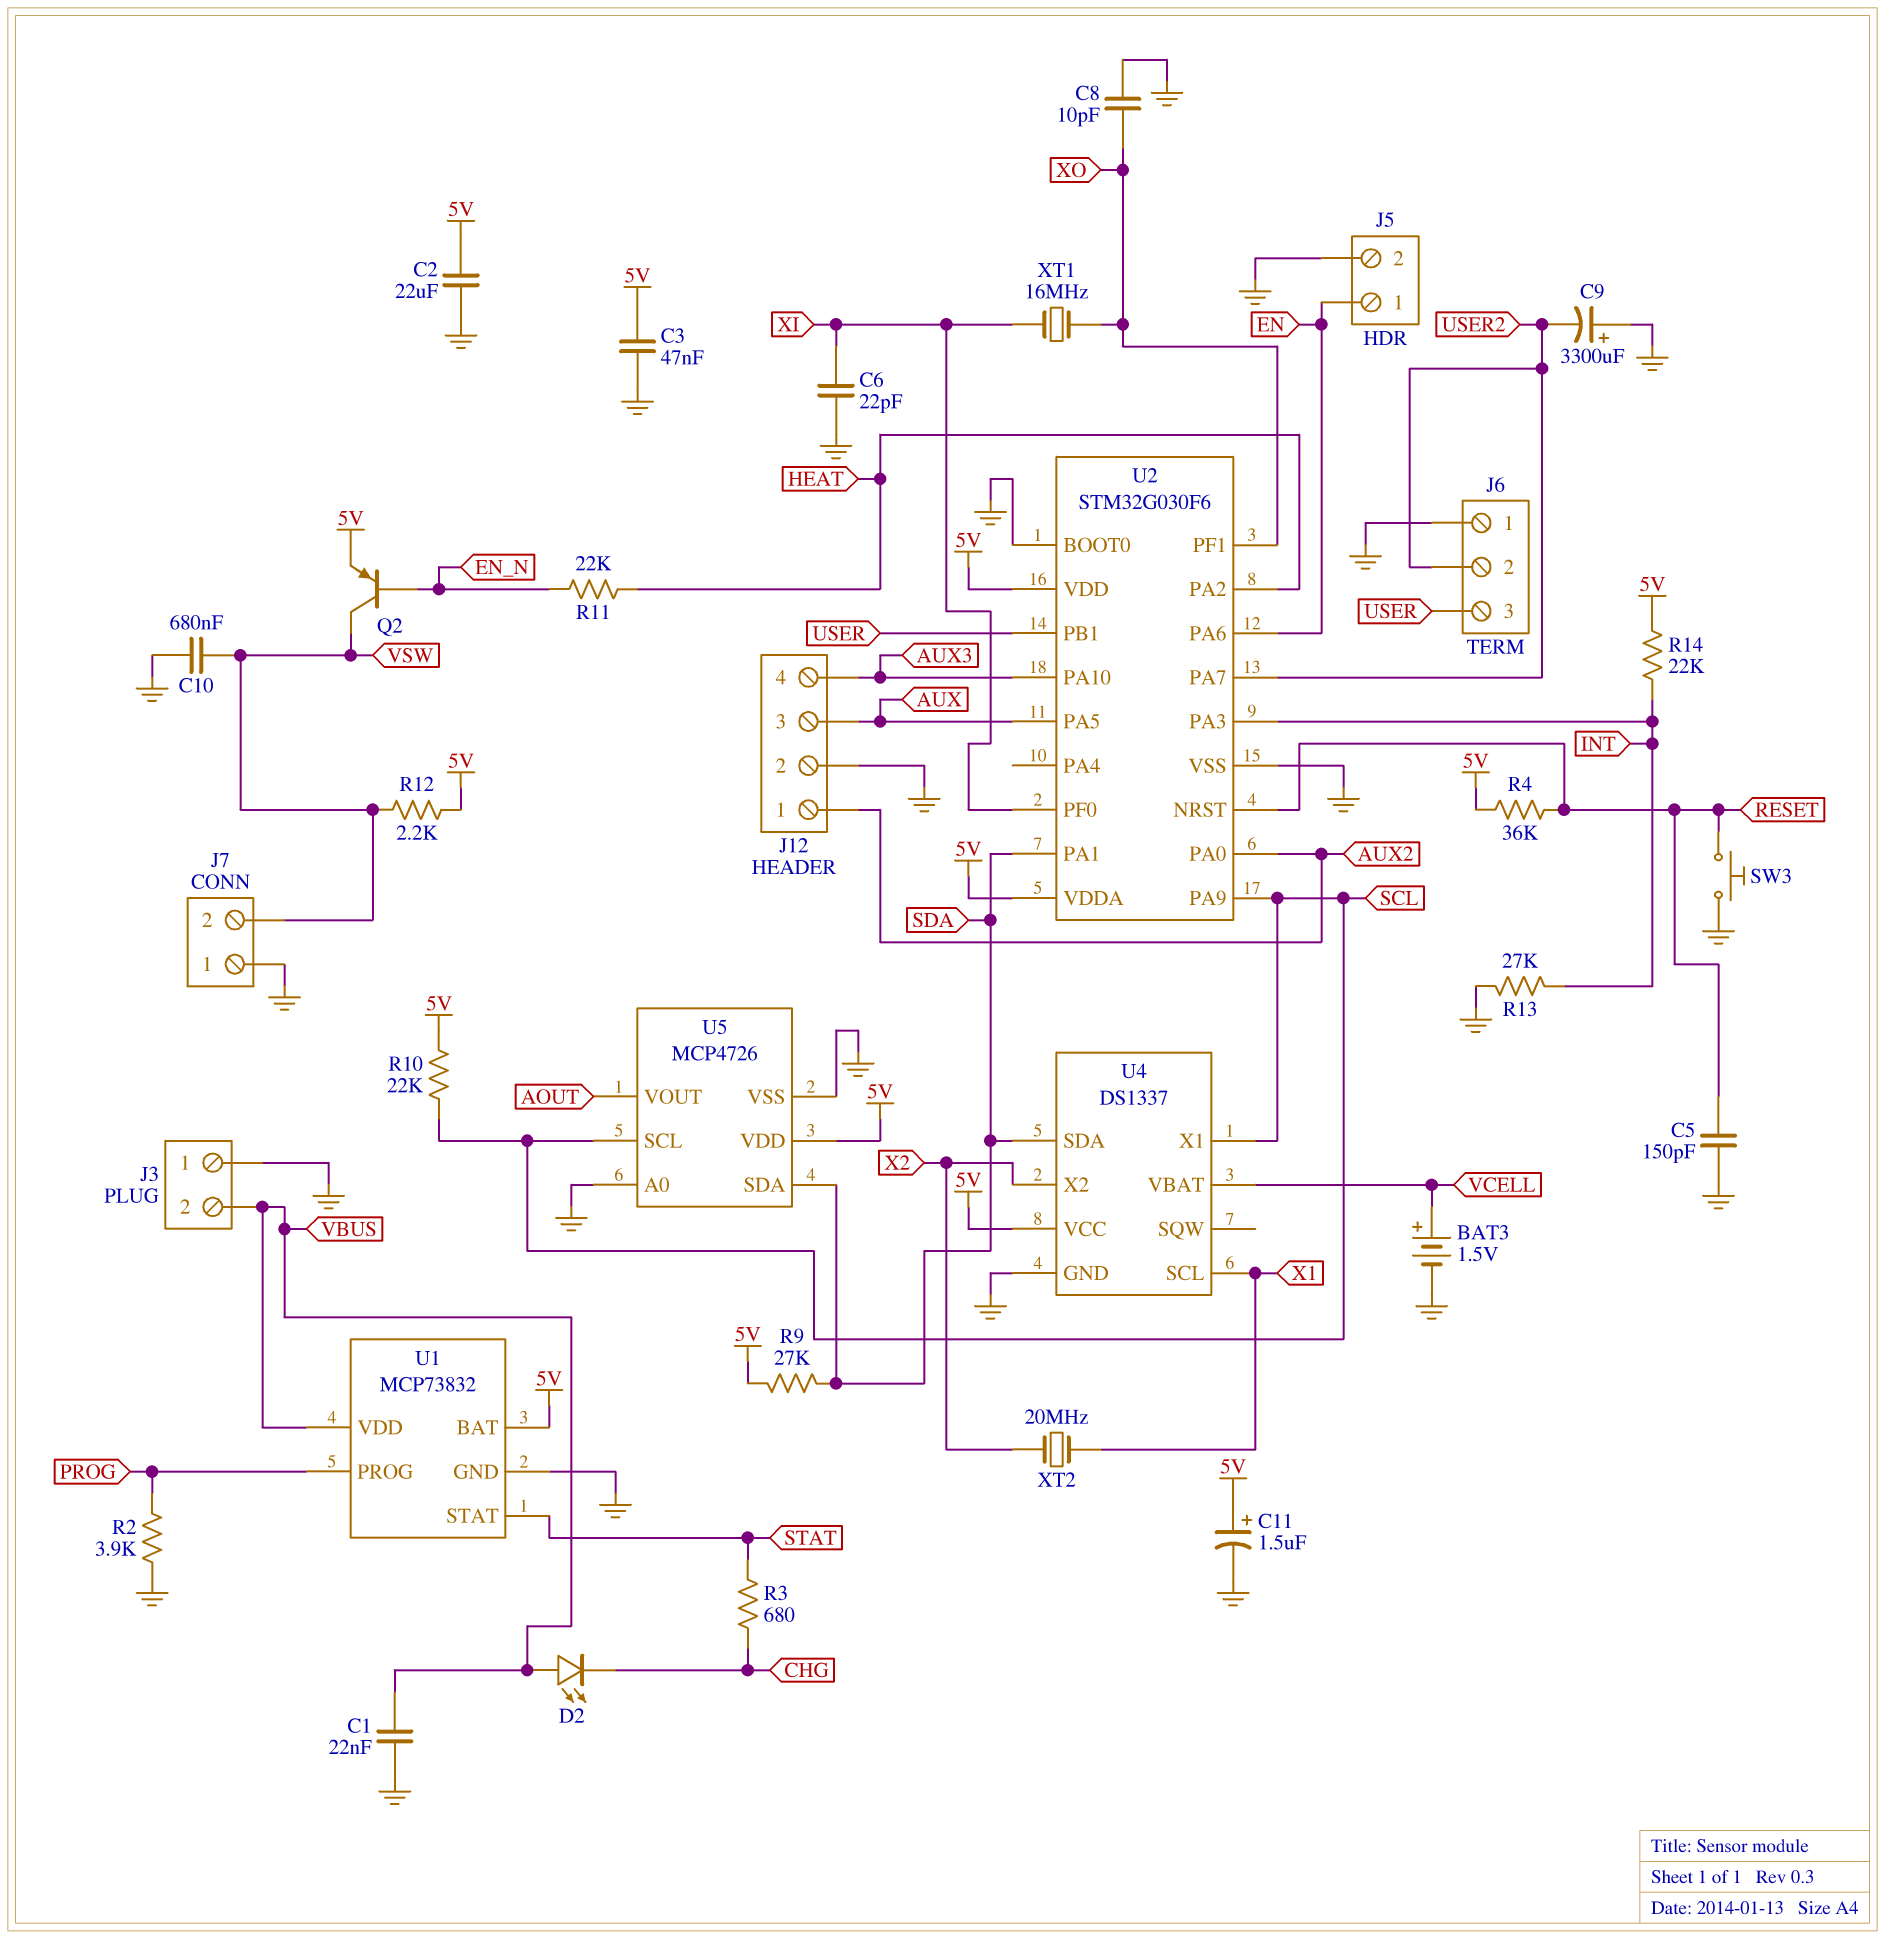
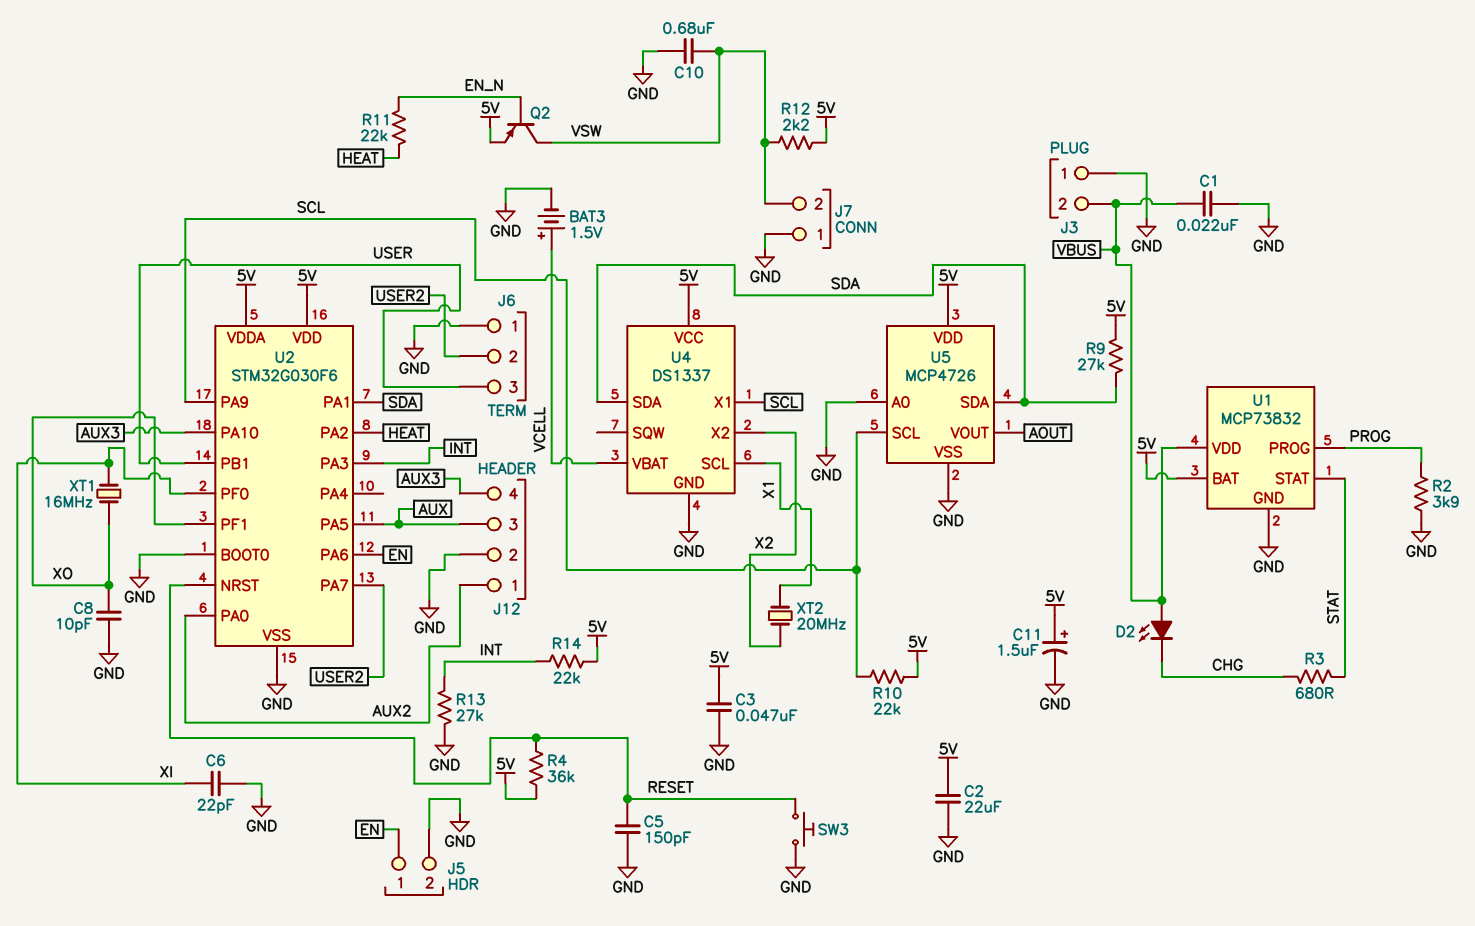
C9: 3300uF (plus GND, minus USER2) -> none

